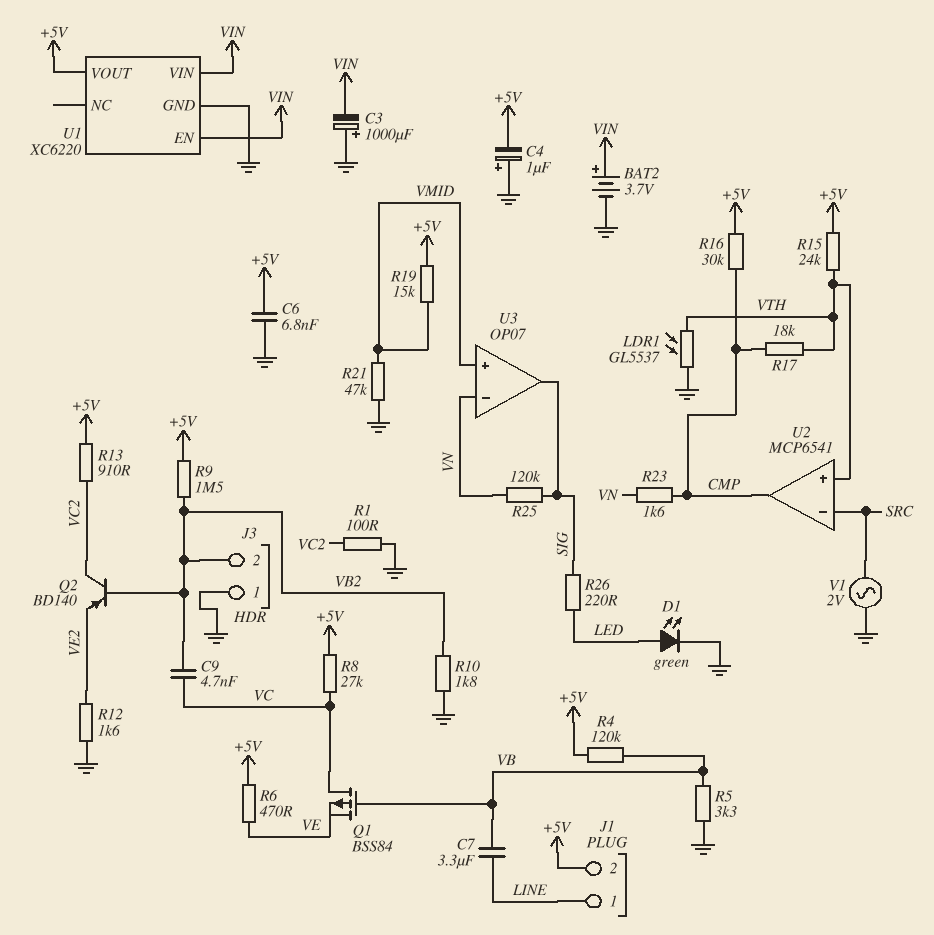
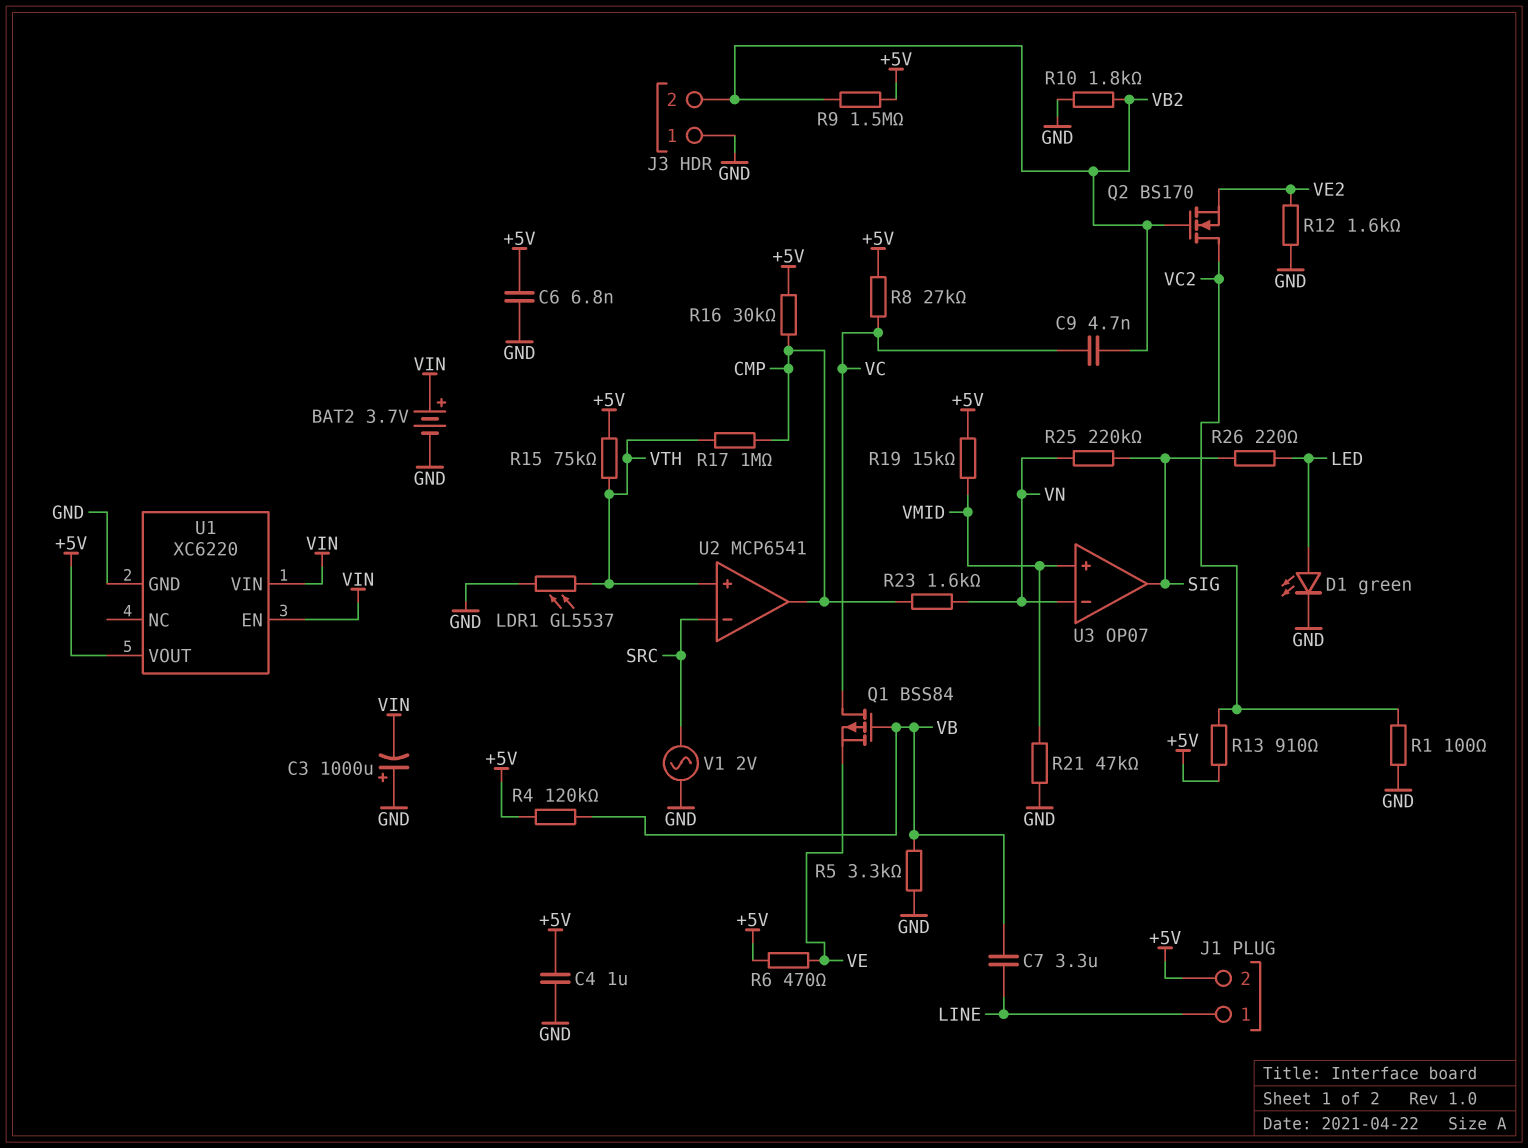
C4: 1uF (plus GND, minus +5V) -> 1uF (+5V, GND)
Q2: PNP BD140 (B VB2, C VC2, E VE2) -> NMOS BS170 (G VB2, D VC2, S VE2)
R15: 24k (+5V, VTH) -> 75k (+5V, VTH)
R17: 18k (CMP, VTH) -> 1M (CMP, VTH)
R25: 120k (SIG, VN) -> 220k (SIG, VN)

